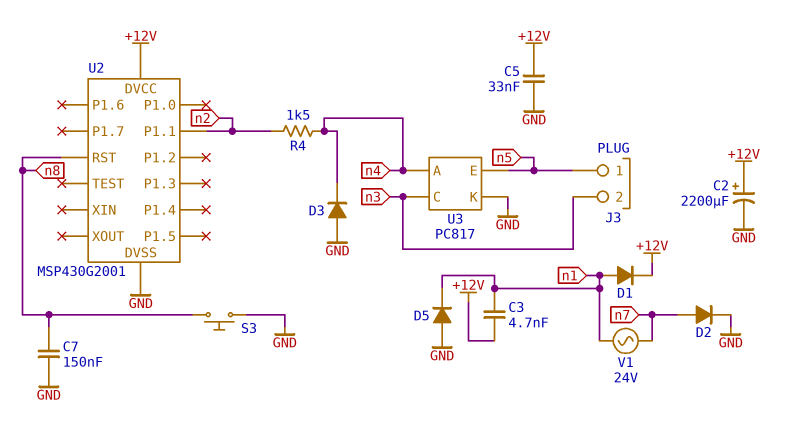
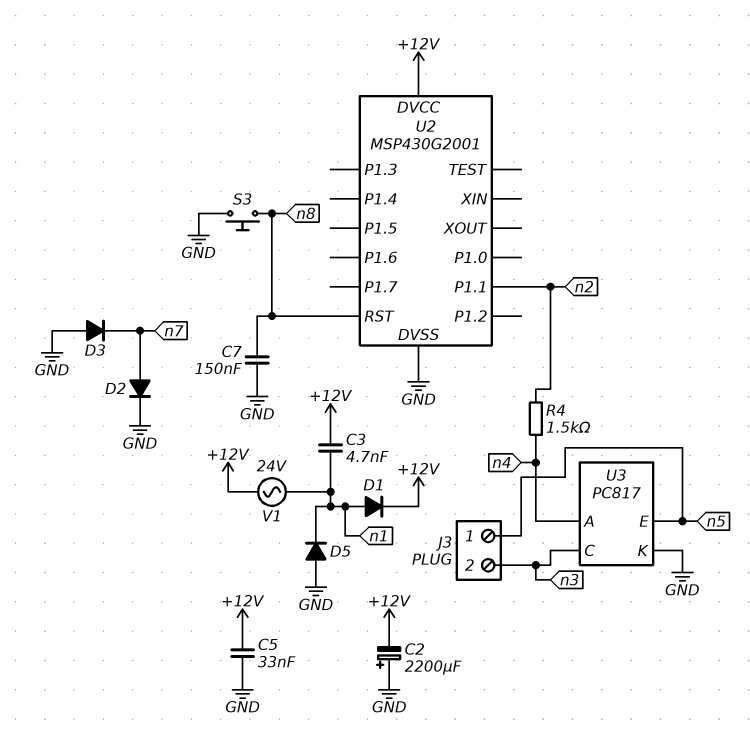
C2: 2200uF (plus +12V, minus GND) -> 2200uF (plus GND, minus +12V)
D3: diode (A GND, K n4) -> diode (A GND, K n7)
V1: AC 24V (n1, n7) -> AC 24V (+12V, n1)

